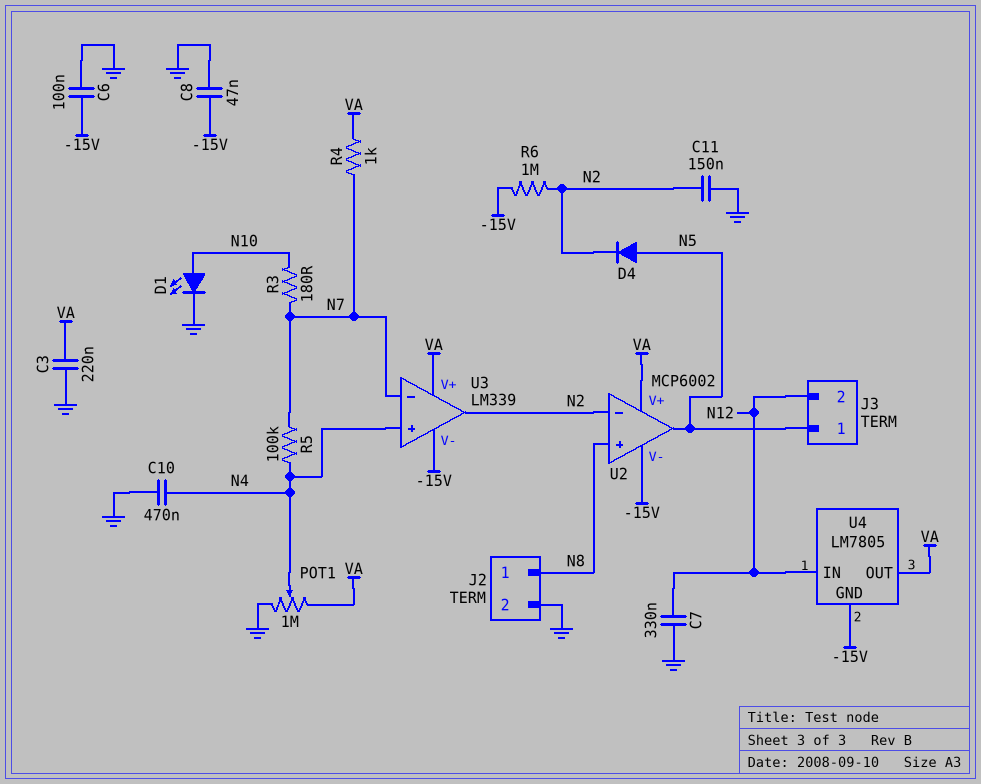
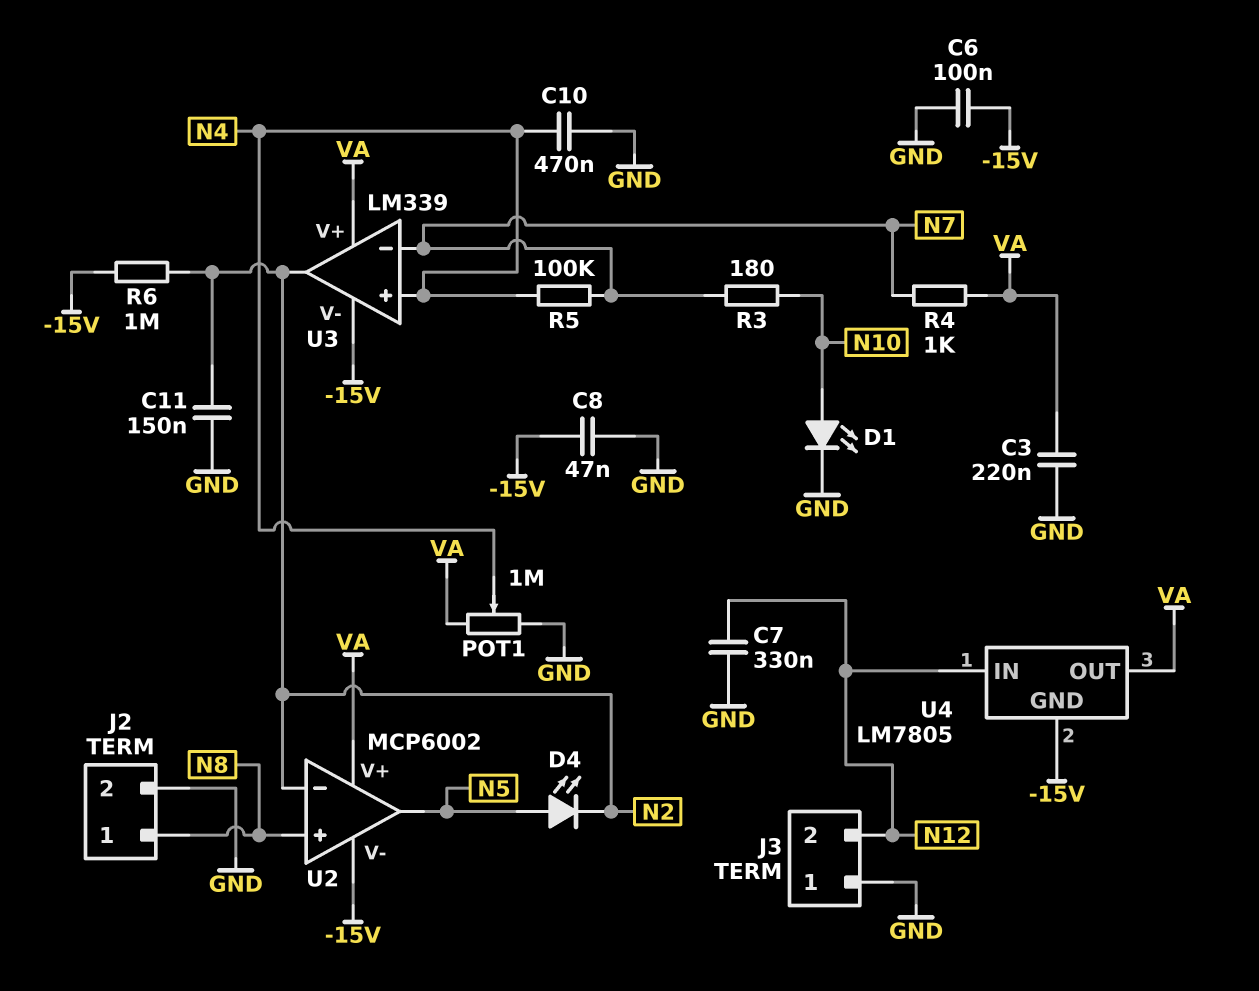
D4: diode (A N5, K N2) -> LED (A N5, K N2)
J3 pin 1: N5 -> GND

